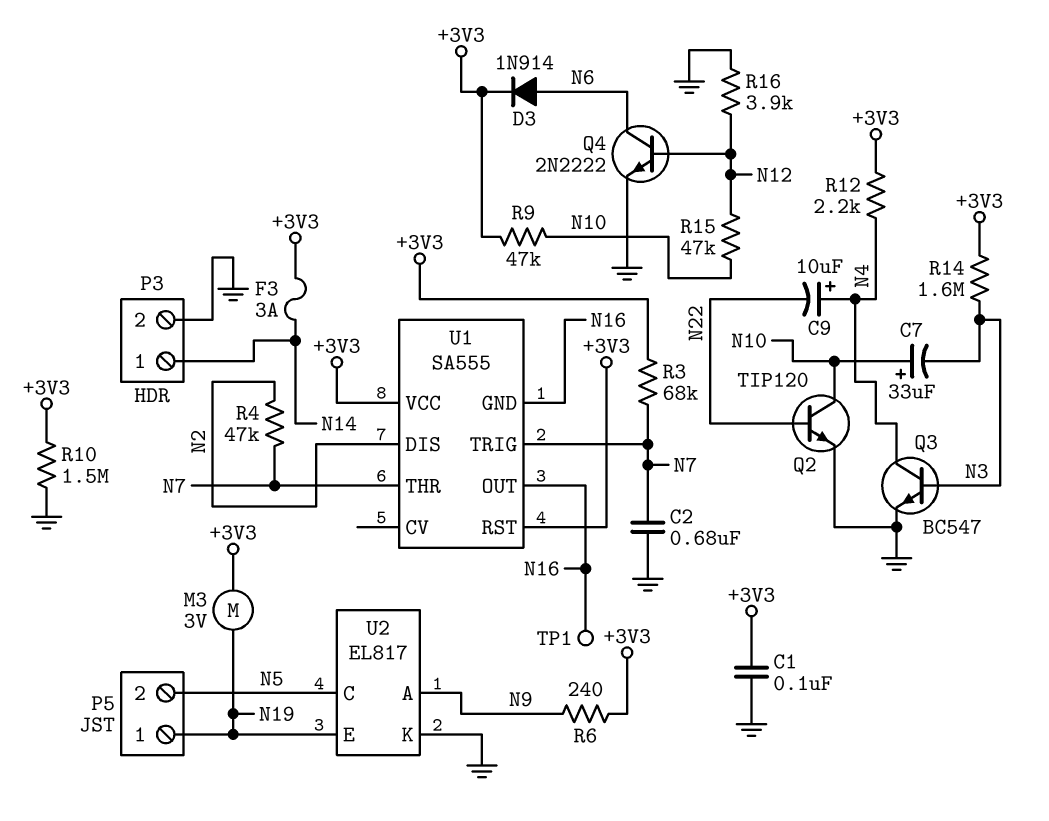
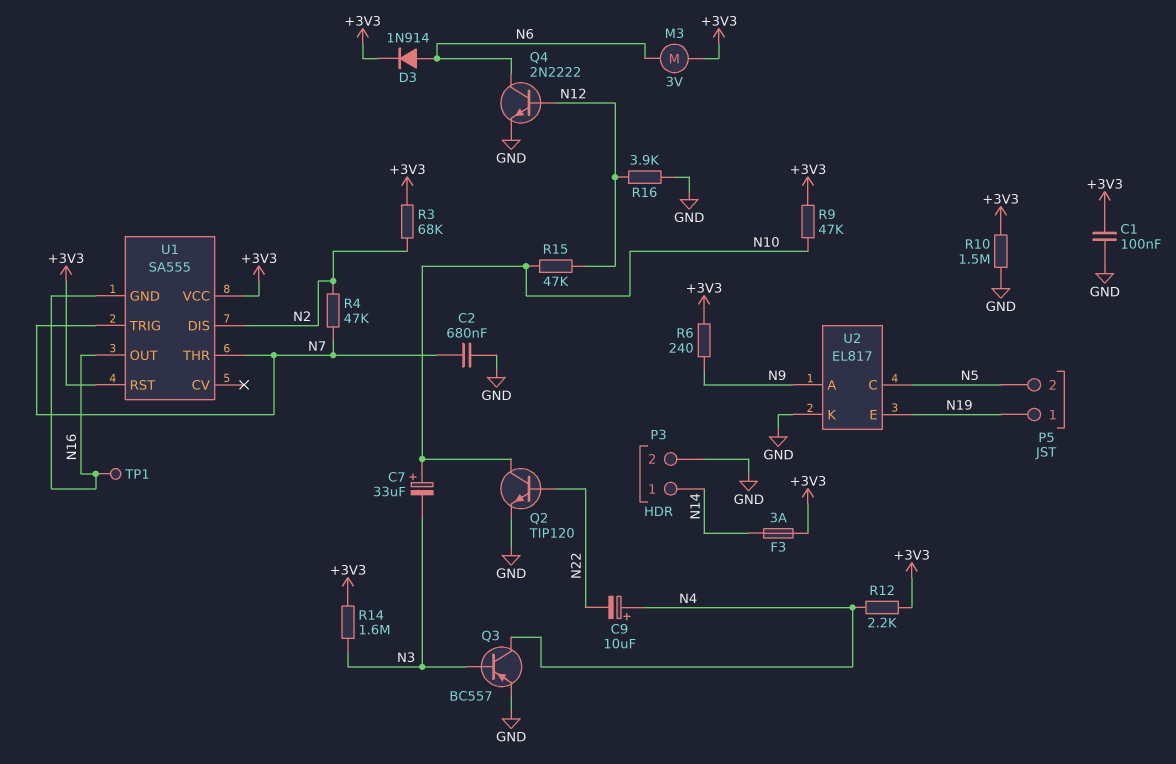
M3: motor 3V (+3V3, N19) -> motor 3V (+3V3, N6)
Q3: NPN BC547 (B N3, C N4, E GND) -> PNP BC557 (B N3, C N4, E GND)
R3: 68k (+3V3, N7) -> 68k (+3V3, N2)

